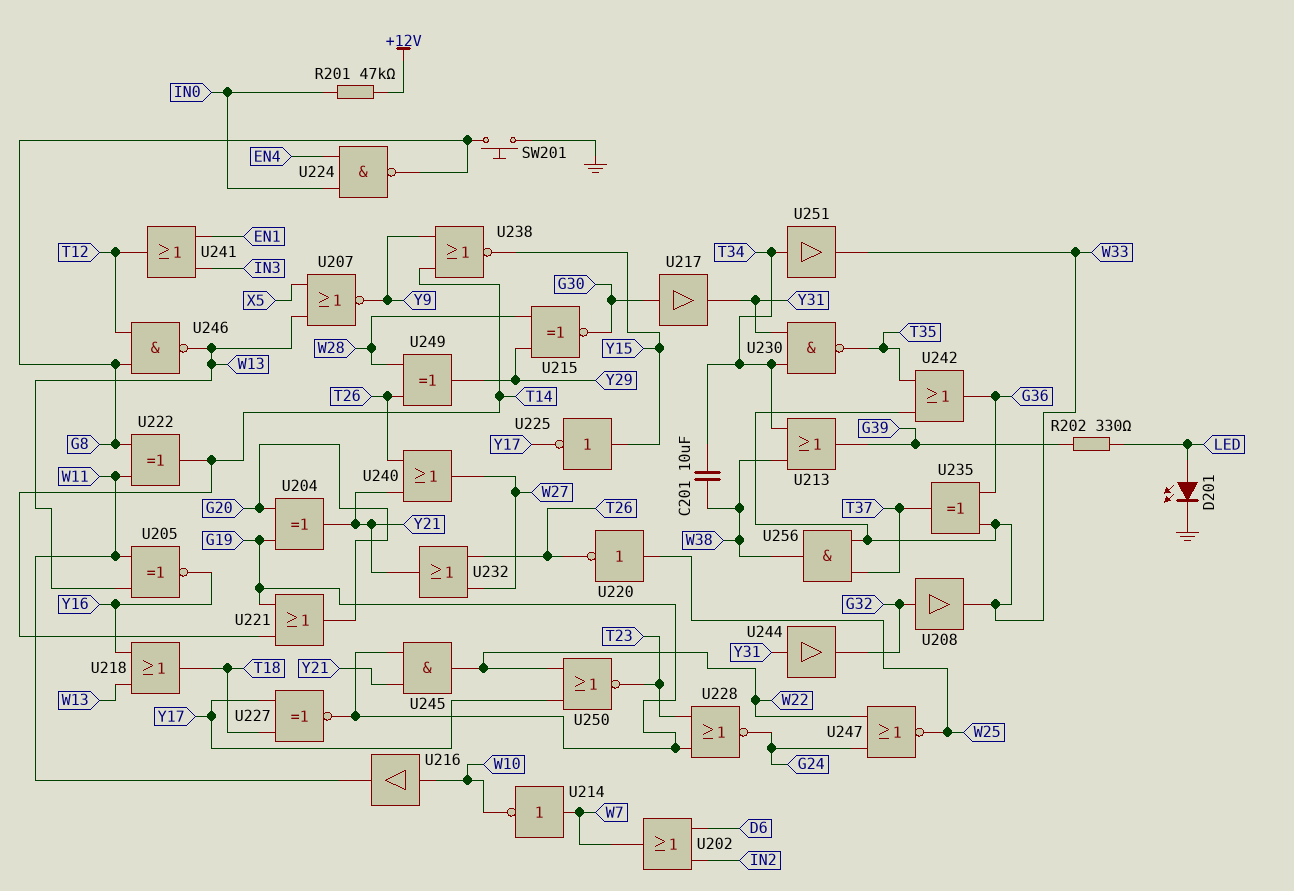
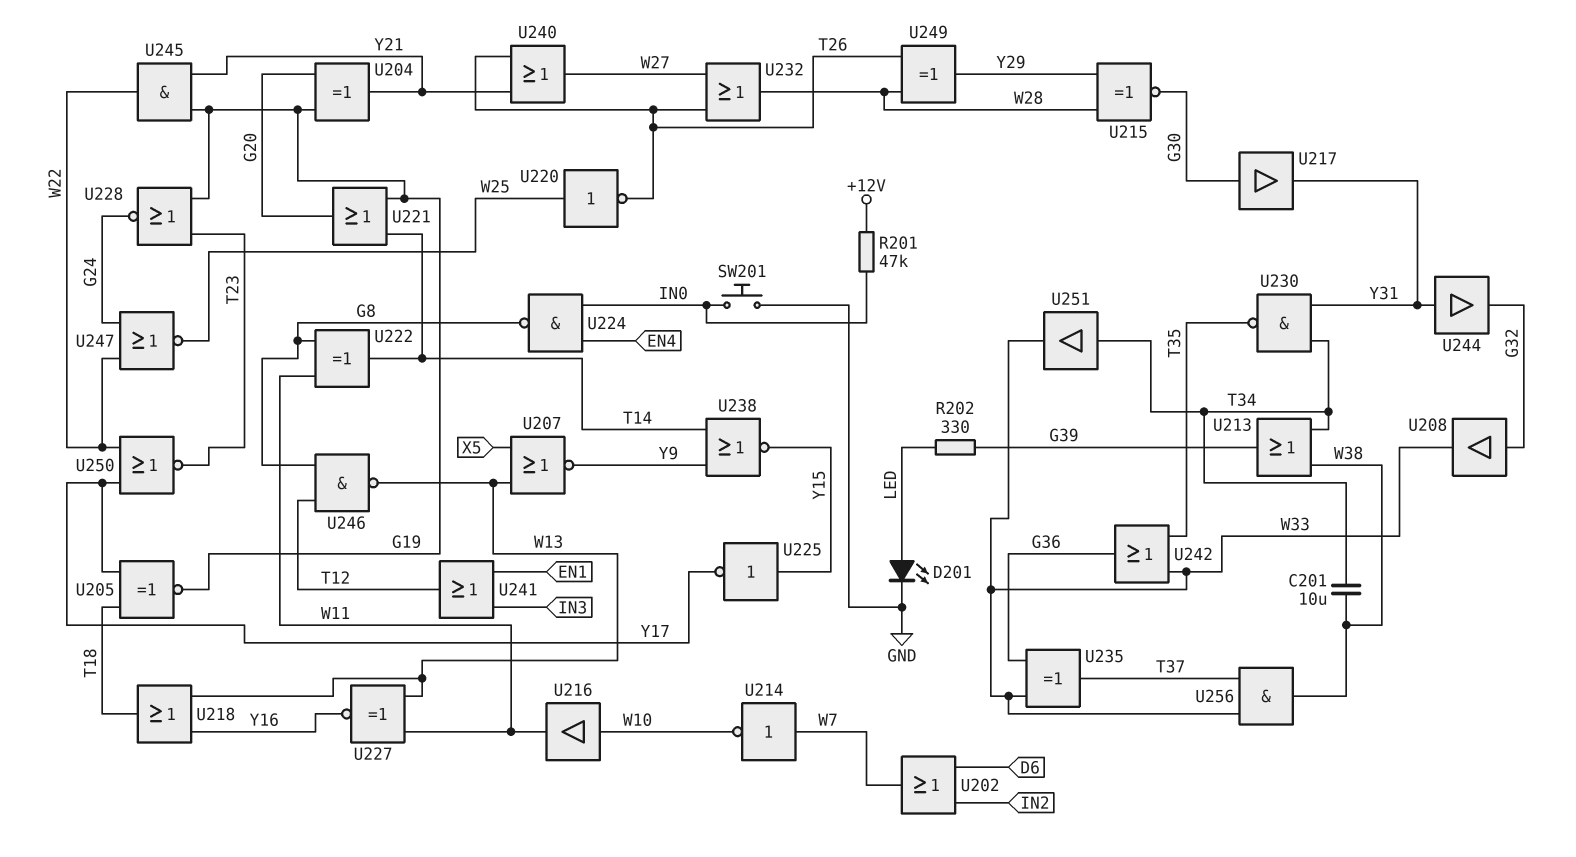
SW201: button (G8, GND) -> button (GND, IN0)
U205: XNOR (in W11, in W13, out Y16) -> XNOR (in T18, in Y17, out G19)
U227: XNOR (in T18, in Y17, out G19) -> XNOR (in W11, in W13, out Y16)
U232: OR (in T26, in W27, out Y21) -> OR (in T26, in W27, out W28)

